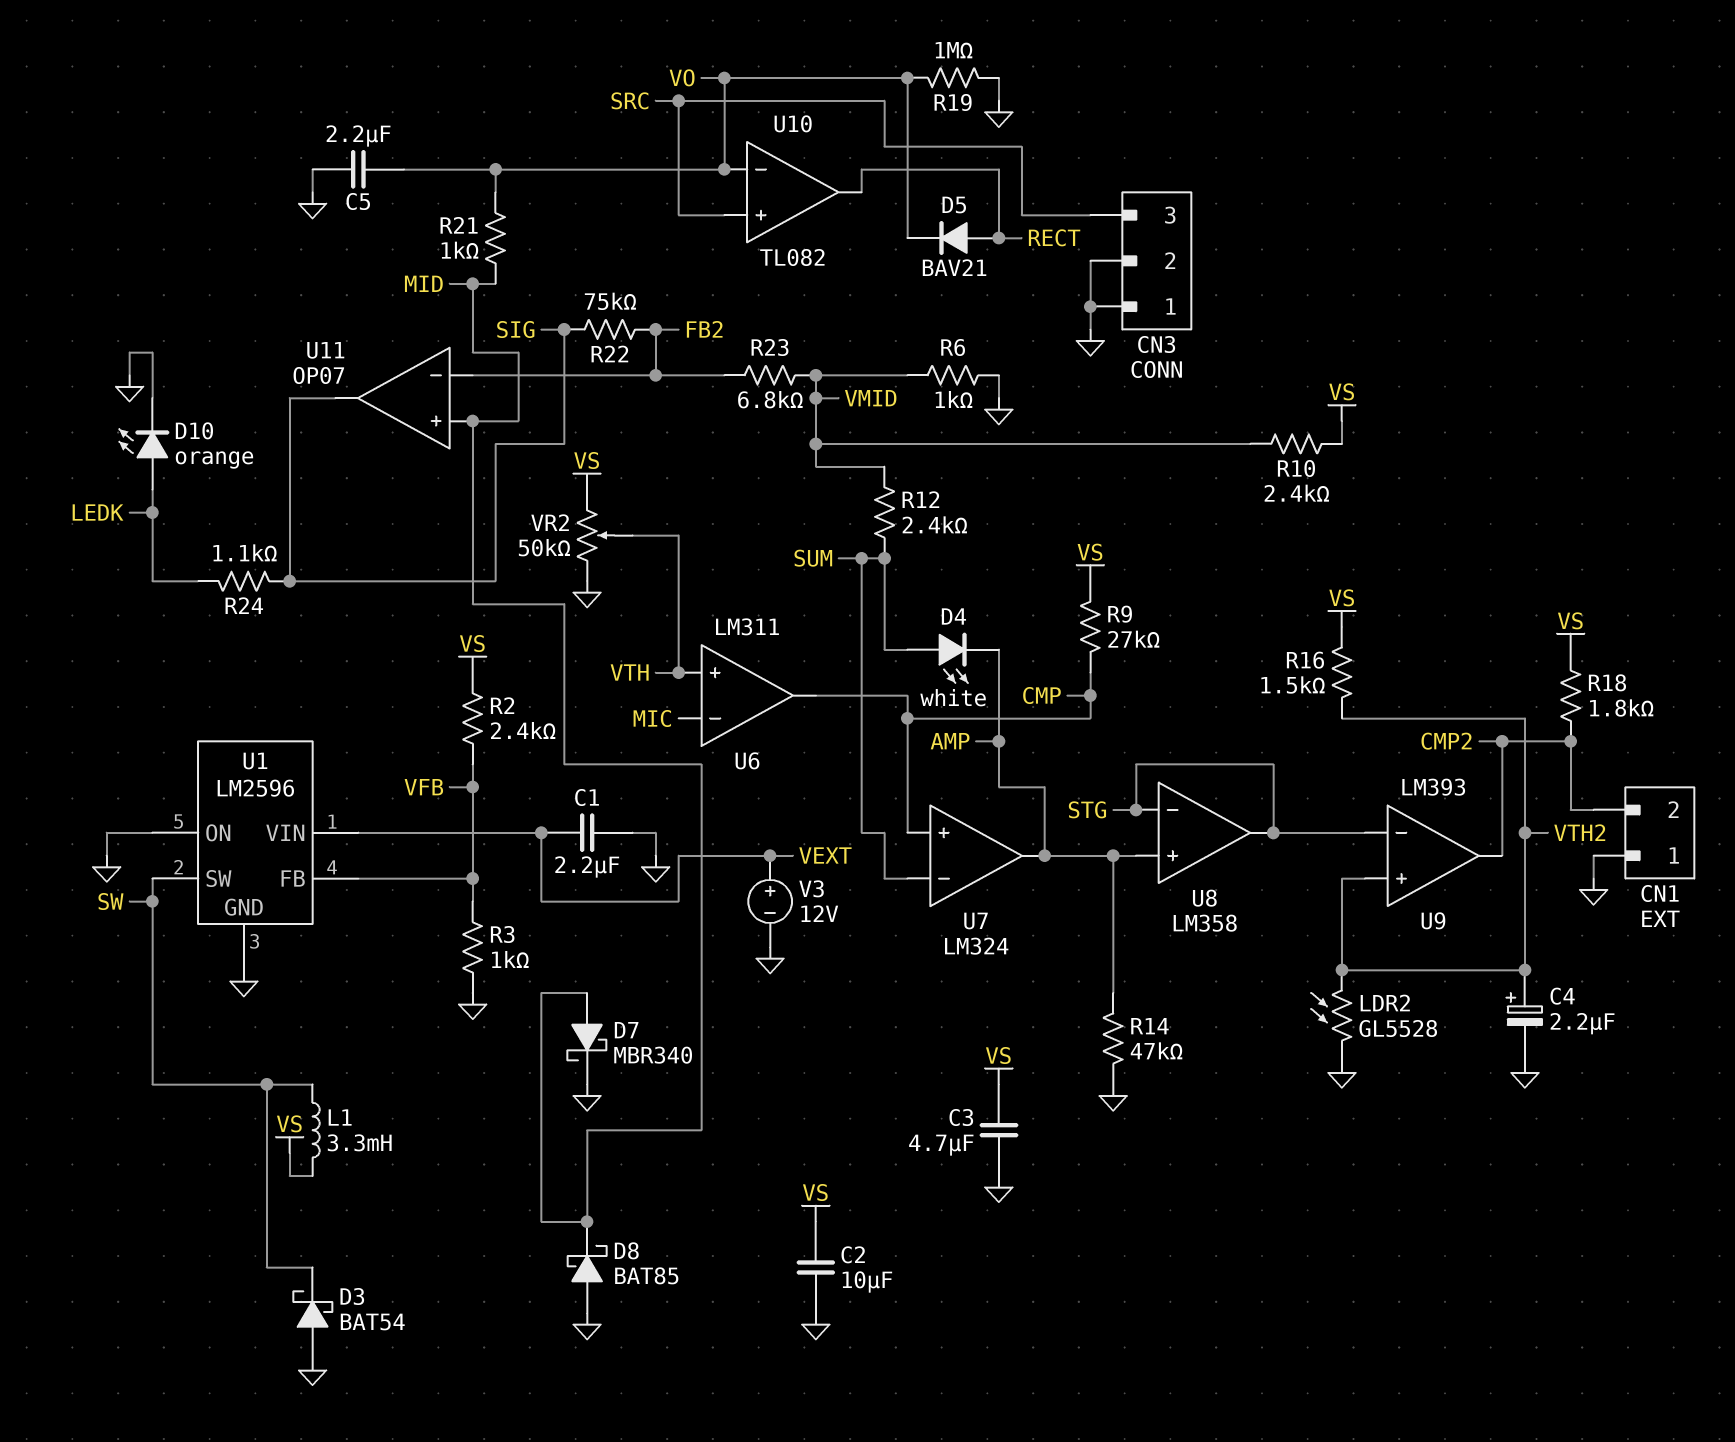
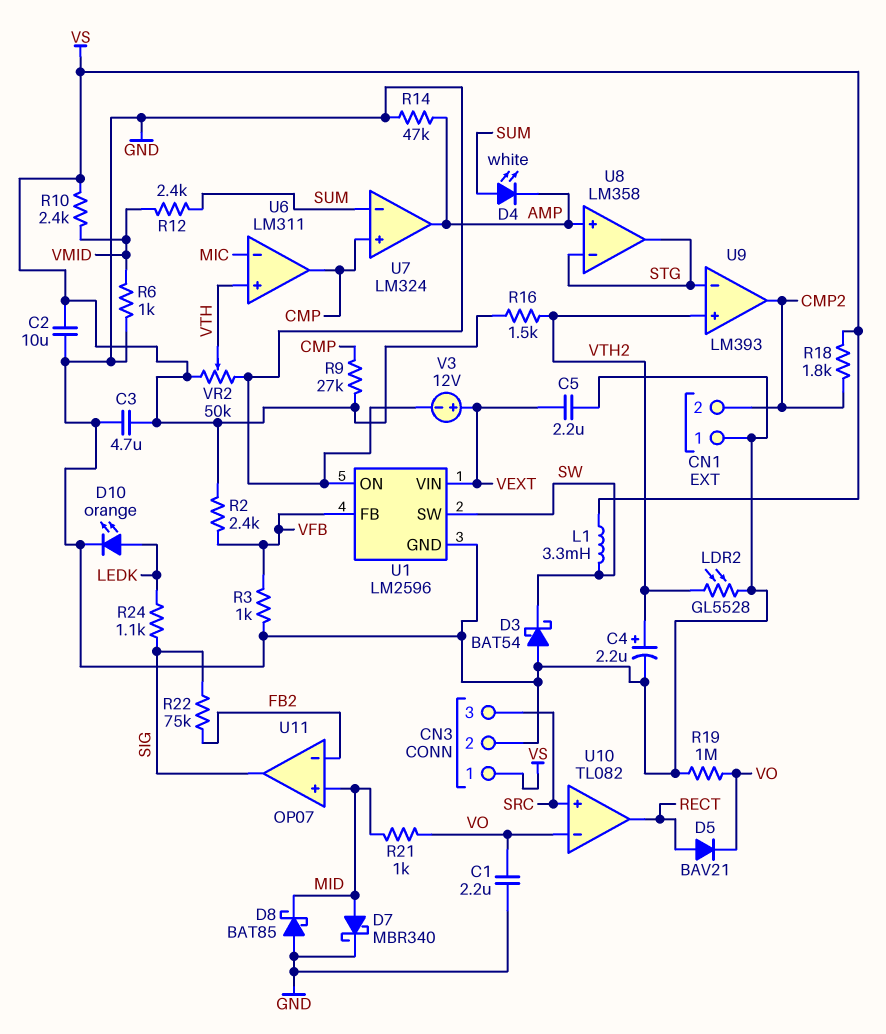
C1: 2.2uF (GND, VEXT) -> 2.2uF (GND, VO)
C5: 2.2uF (GND, VO) -> 2.2uF (GND, VEXT)
CN3 pin 1: GND -> VS
R23: 6.8k (FB2, VMID) -> none

